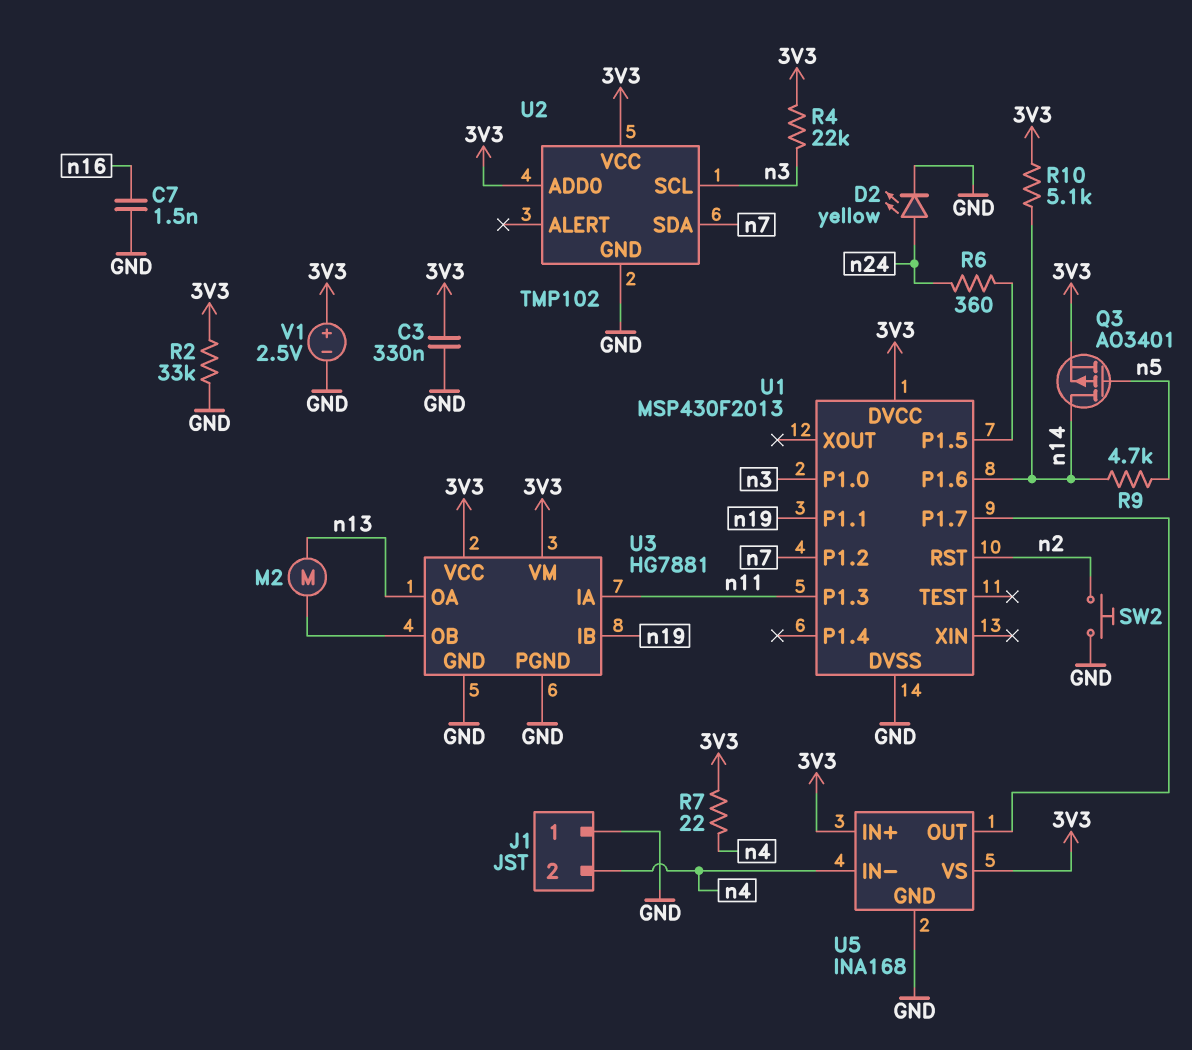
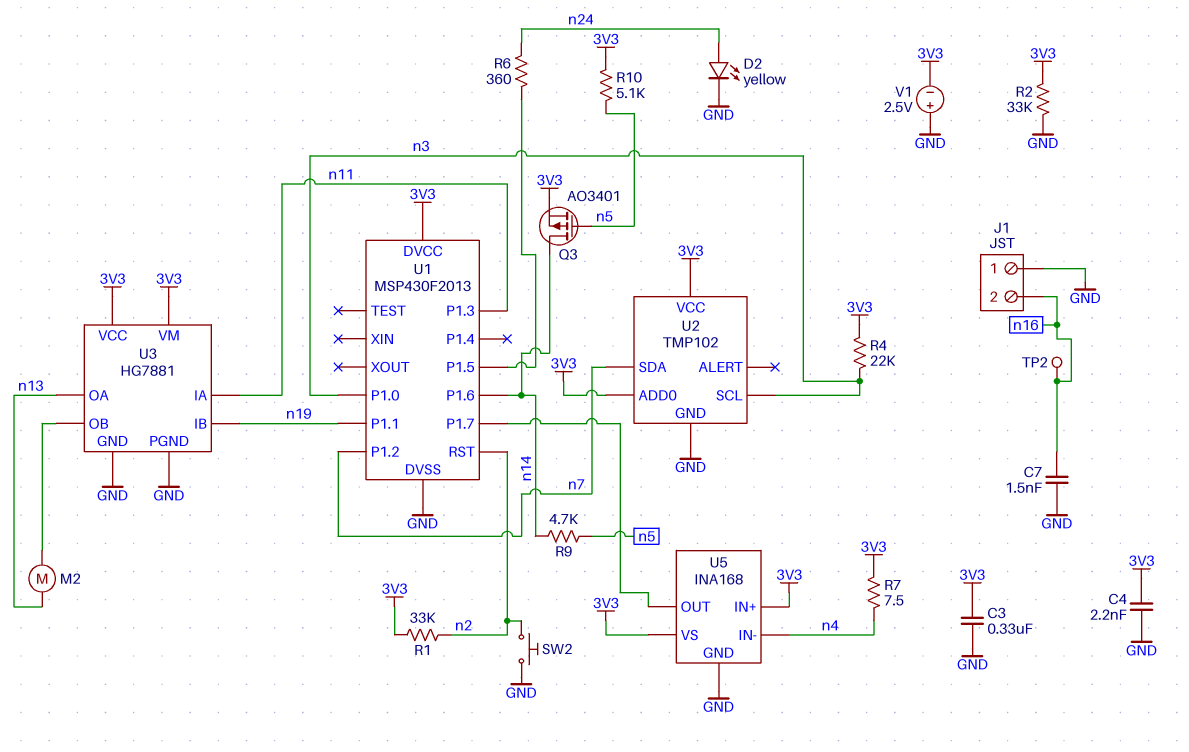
C4: none -> 2.2nF (3V3, GND)
J1 pin 2: n4 -> n16
R1: none -> 33k (3V3, n2)
R7: 22 (3V3, n4) -> 7.5 (3V3, n4)
R10: 5.1k (3V3, n14) -> 5.1k (3V3, n5)
TP2: none -> test point (n16)
V1: 2.5V (plus 3V3, minus GND) -> 2.5V (plus GND, minus 3V3)

